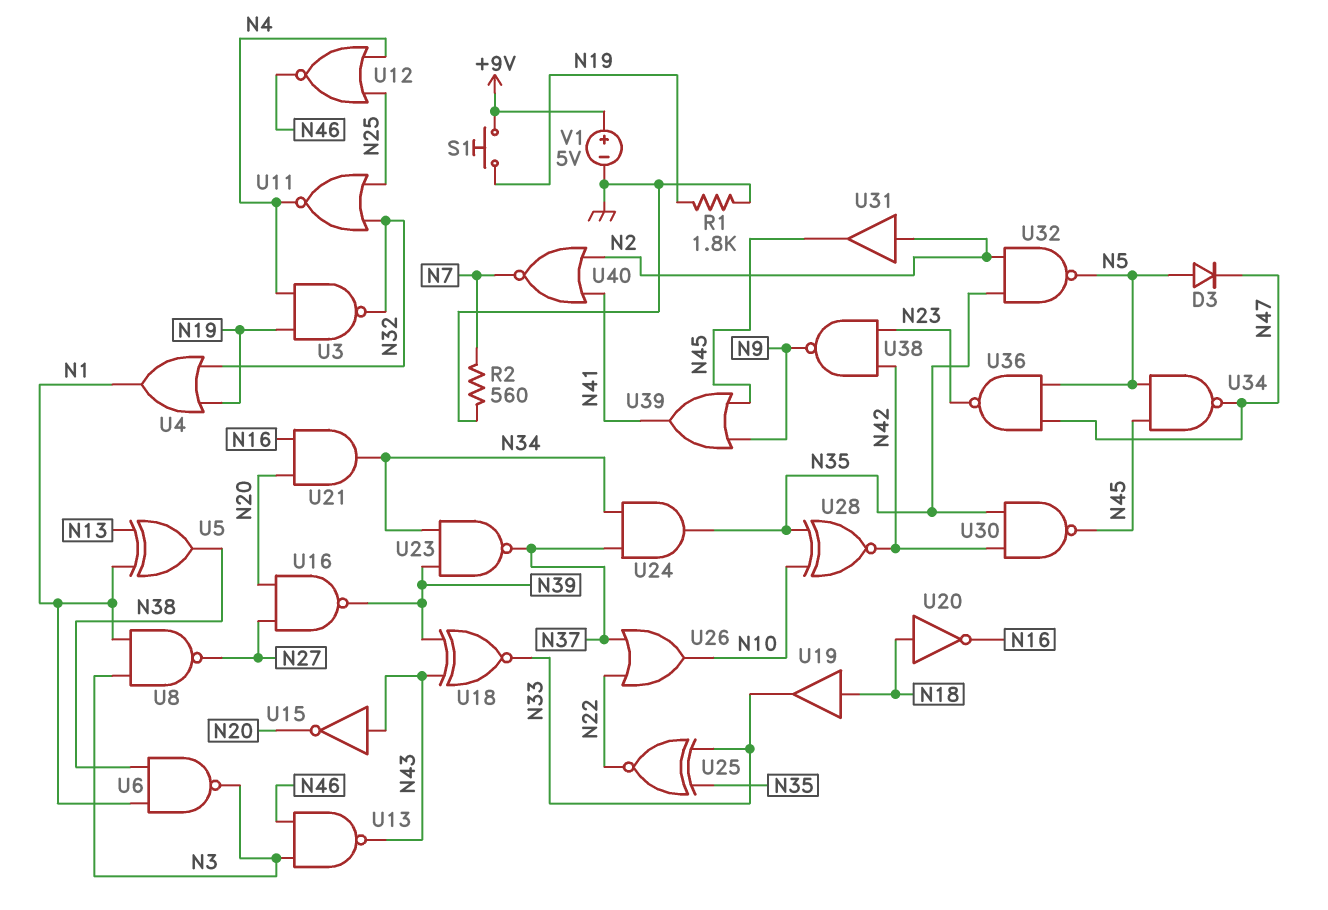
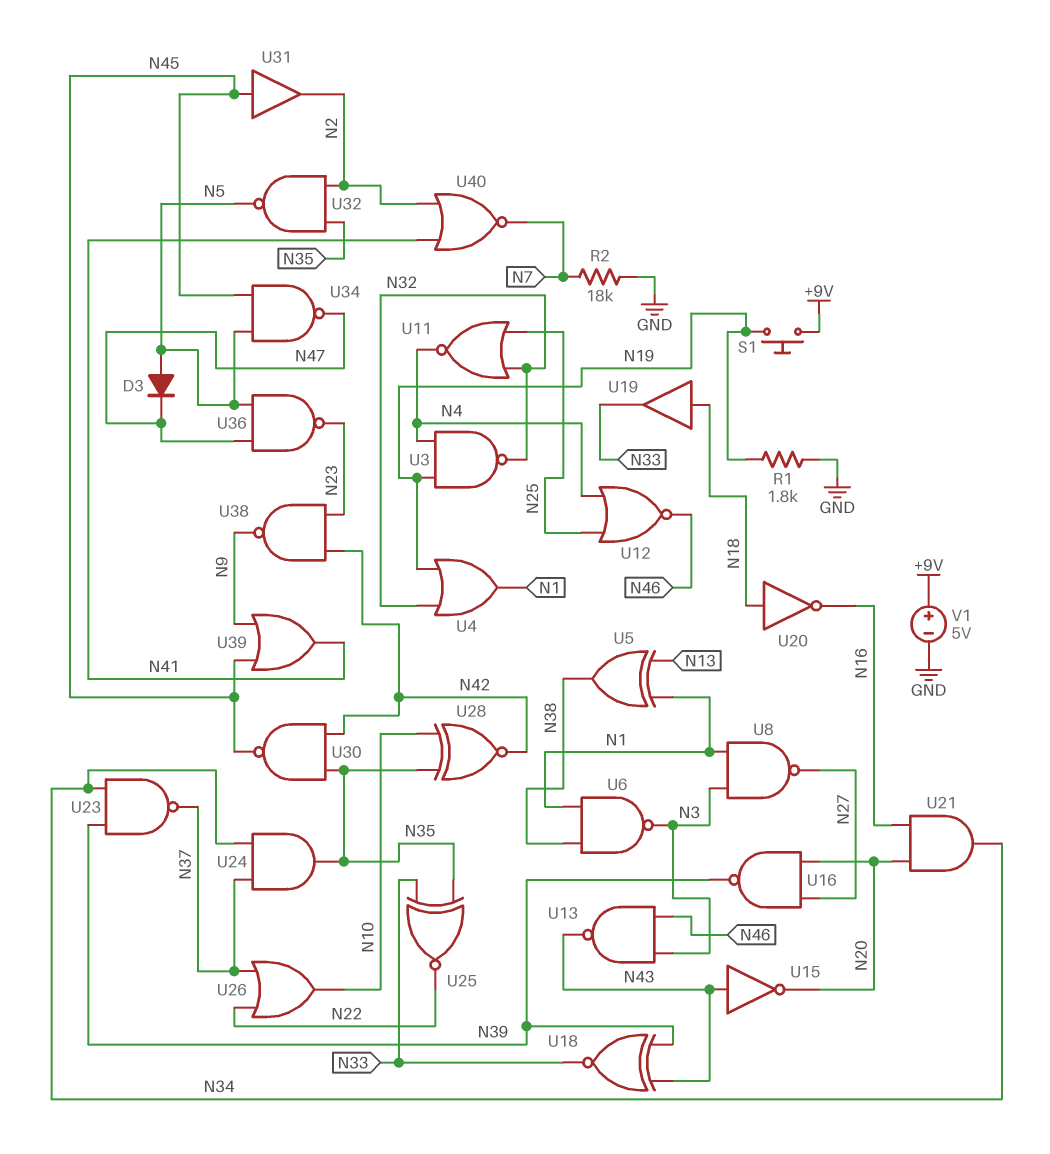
R2: 560 (GND, N7) -> 18k (GND, N7)
U31: buffer (in N2, out N45) -> buffer (in N45, out N2)

